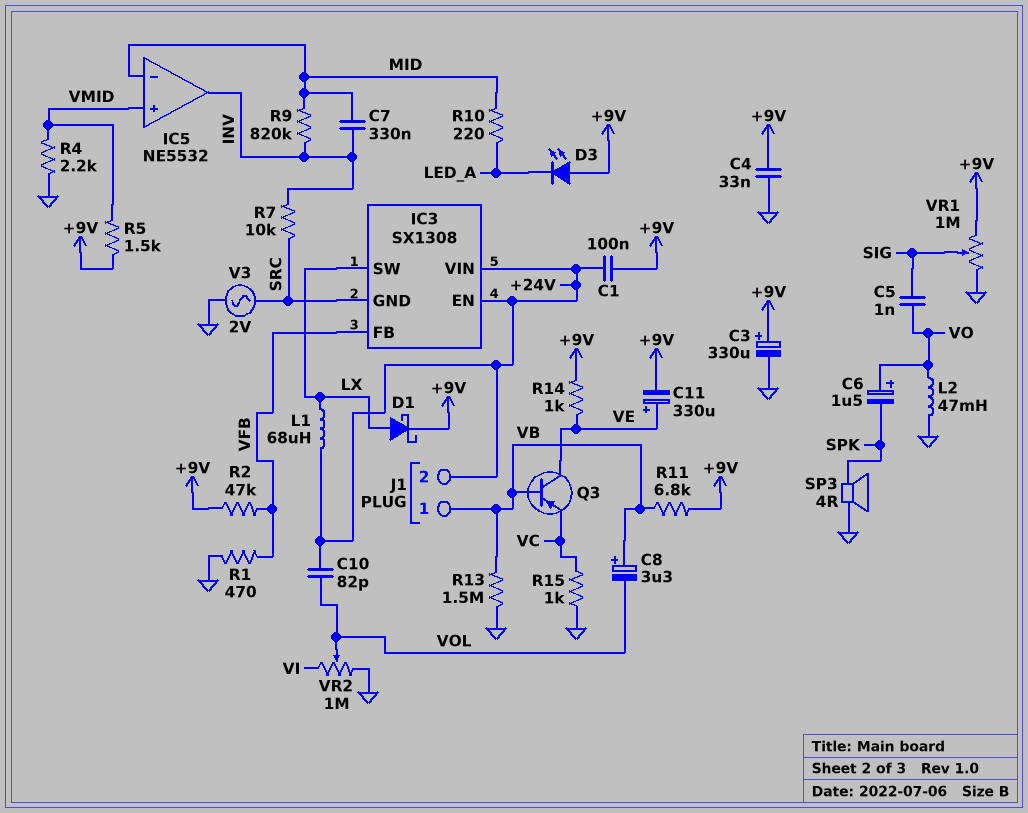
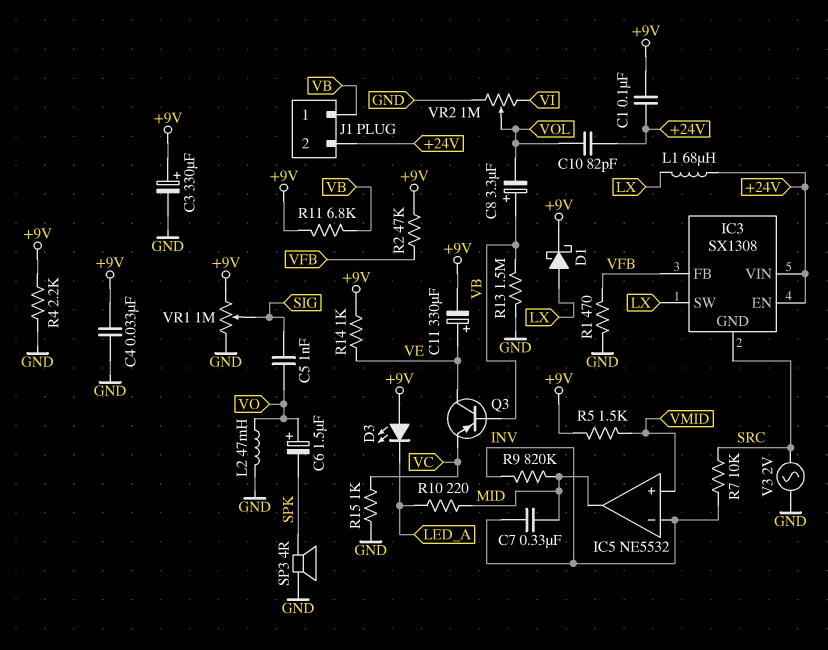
IC5 pin in-: MID -> INV
IC5 pin out: INV -> MID
R4: 2.2k (GND, VMID) -> 2.2k (+9V, GND)

